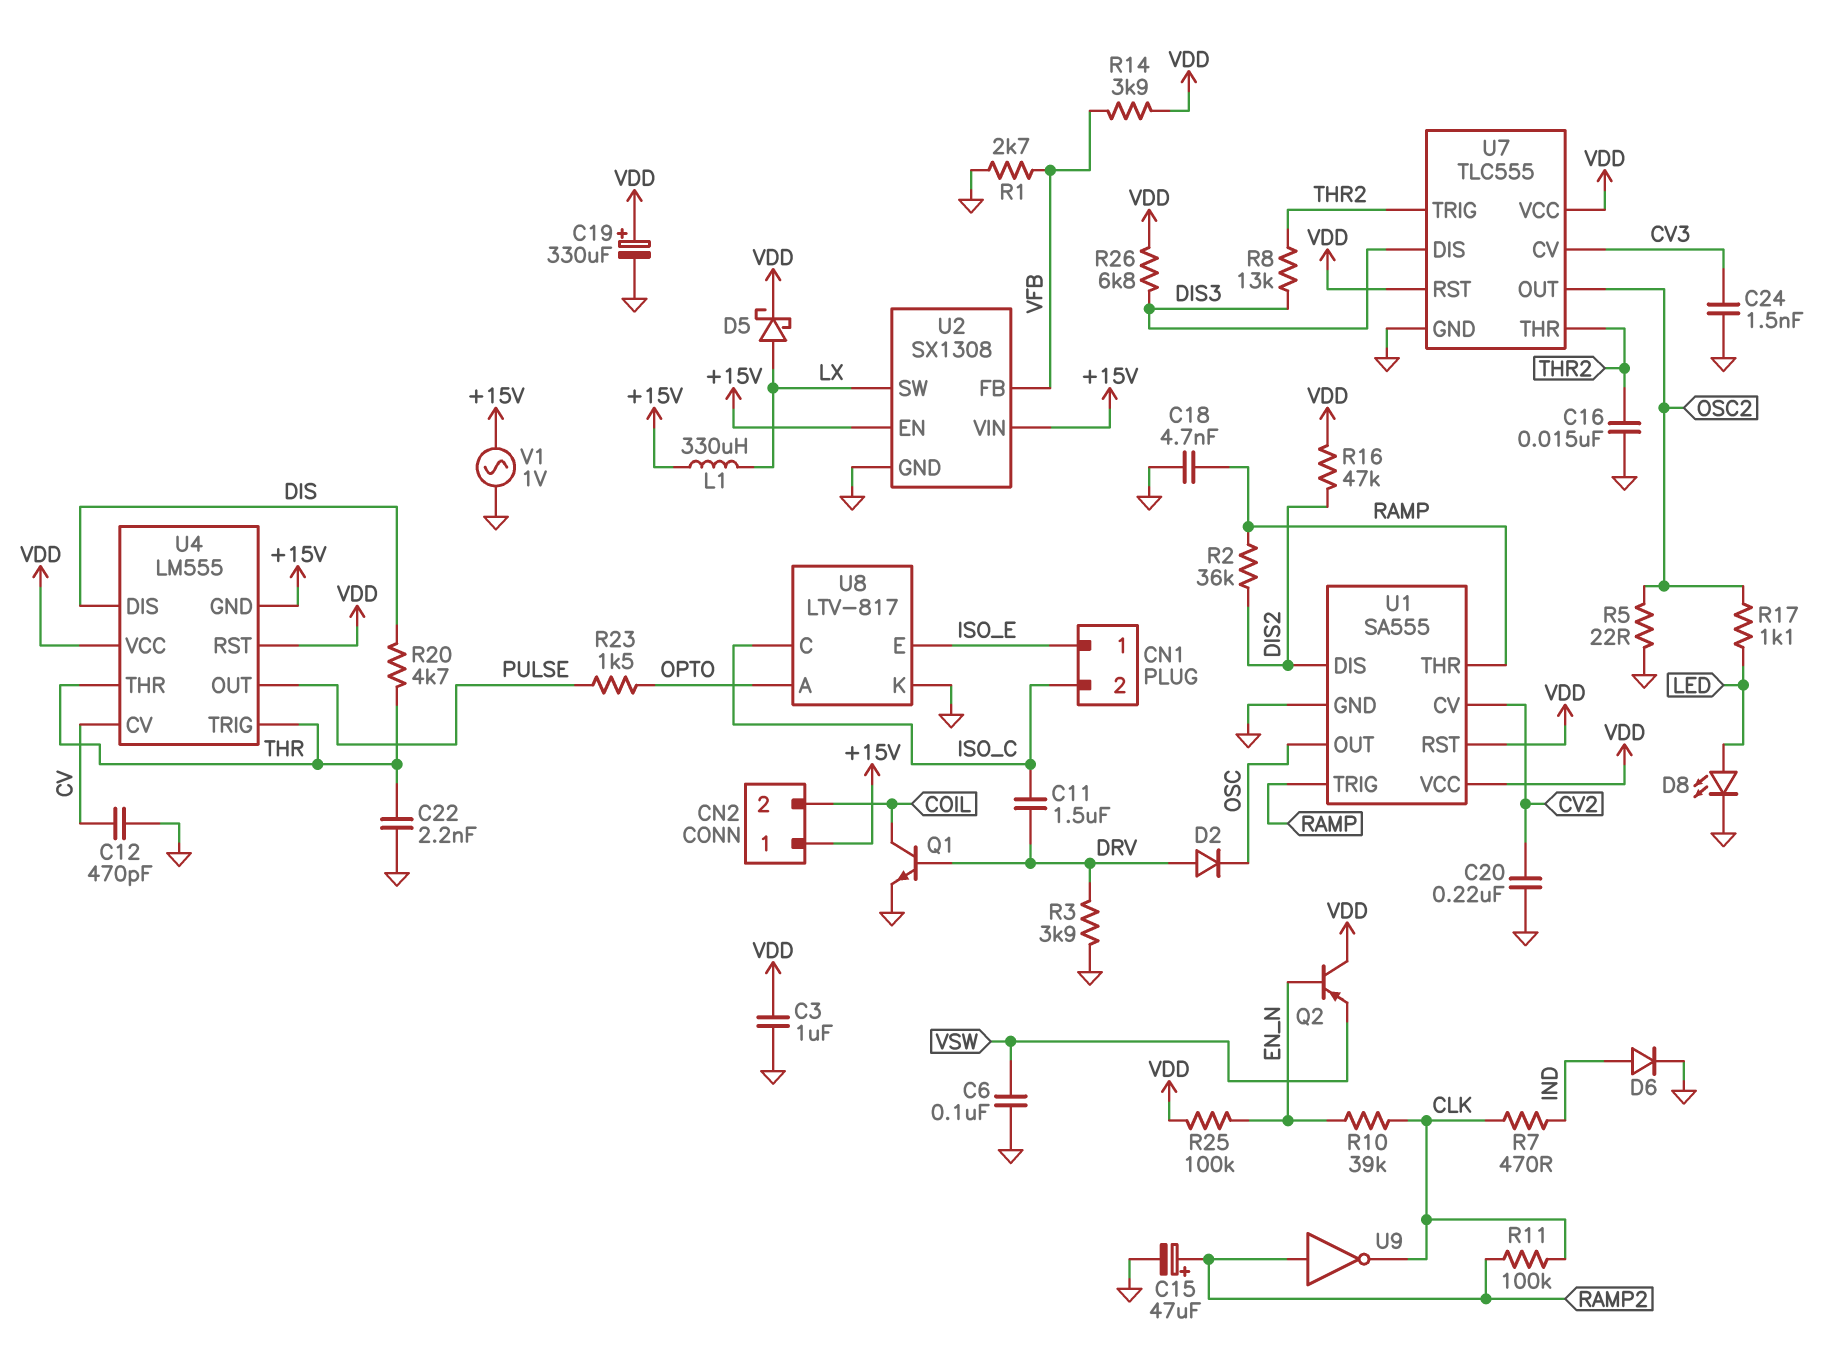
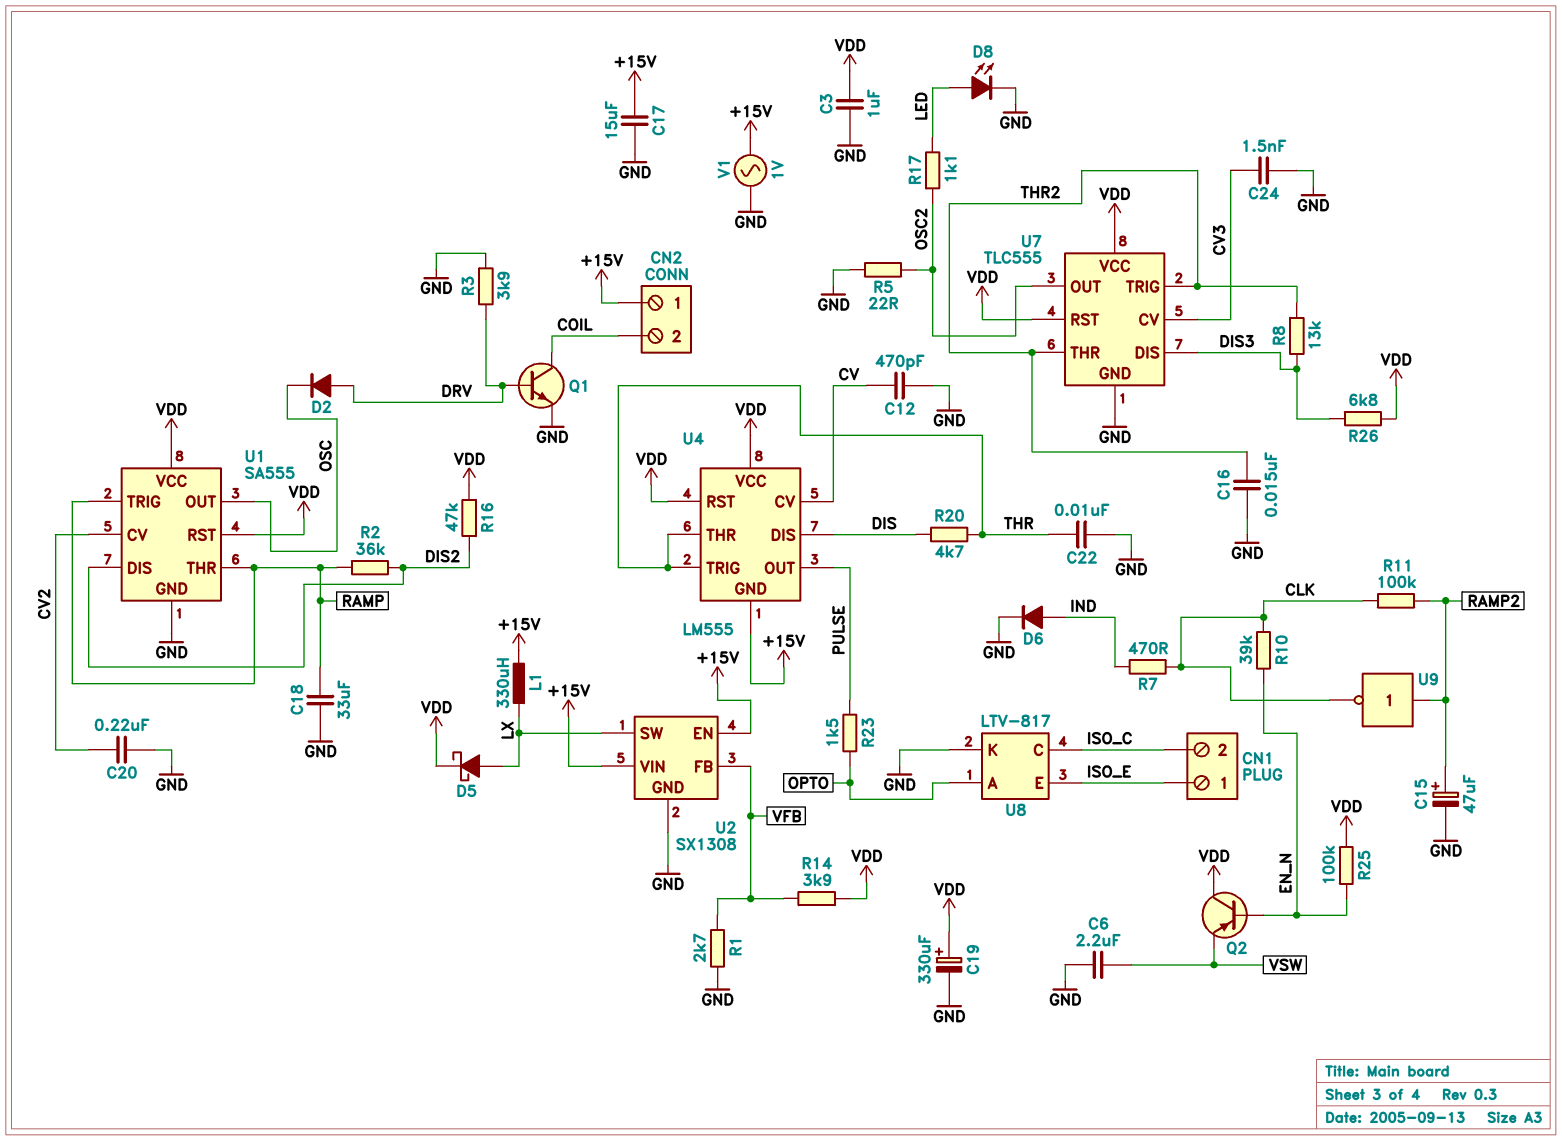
C6: 100nF (GND, VSW) -> 2.2uF (GND, VSW)
C11: 1.5uF (DRV, ISO_C) -> none
C17: none -> 15uF (+15V, GND)
C18: 4.7nF (GND, RAMP) -> 33uF (GND, RAMP)
C22: 2.2nF (GND, THR) -> 10nF (GND, THR)

